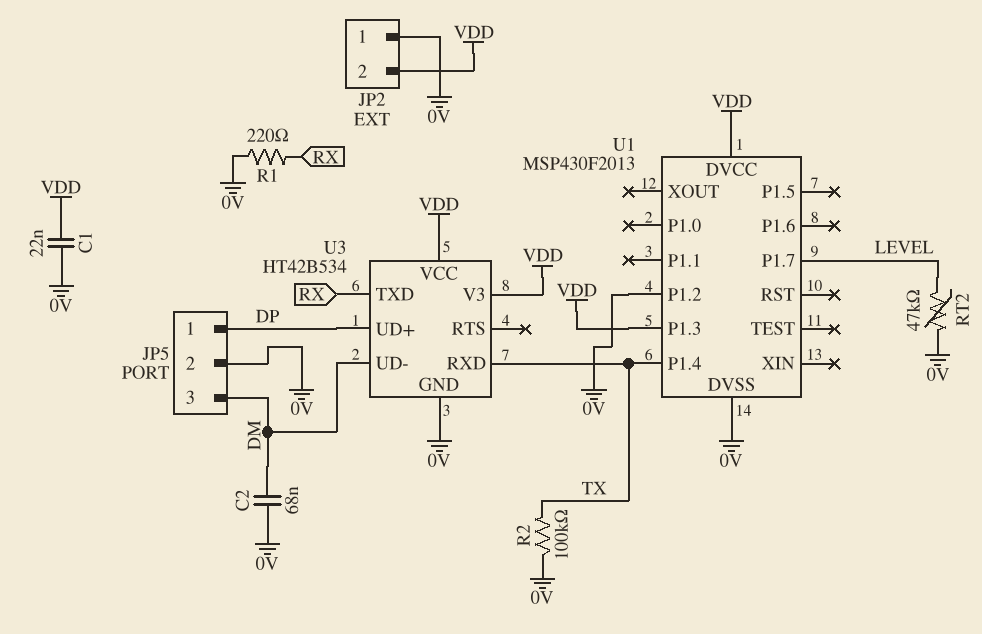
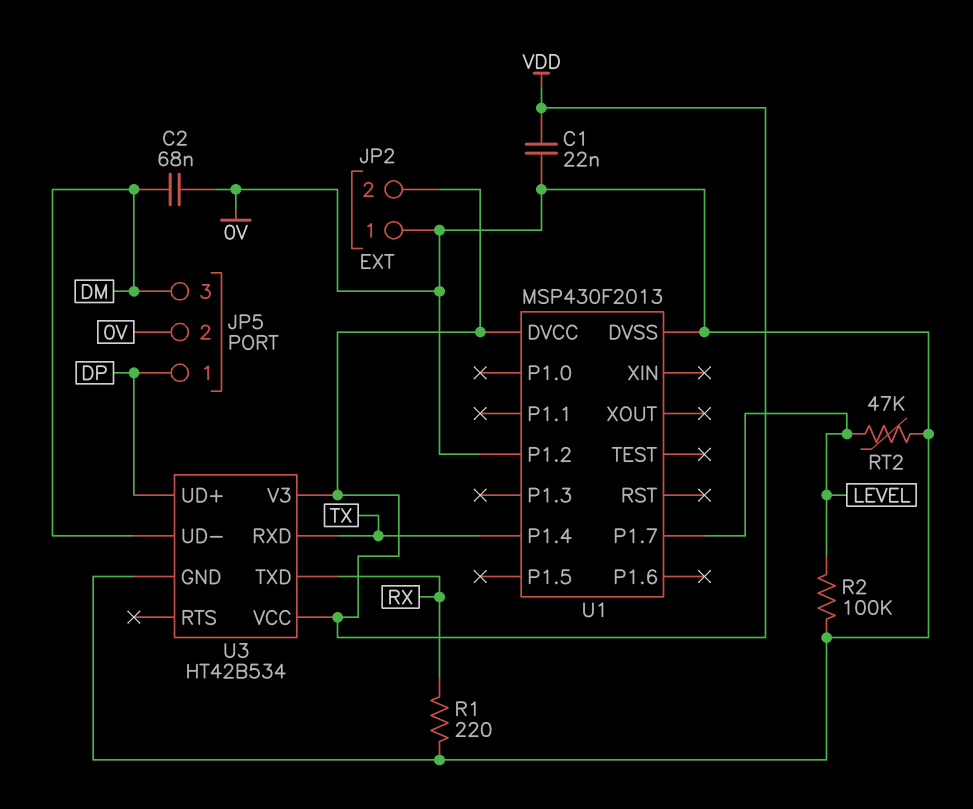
R2: 100k (0V, TX) -> 100k (0V, LEVEL)
U1 pin P1.3: VDD -> none

